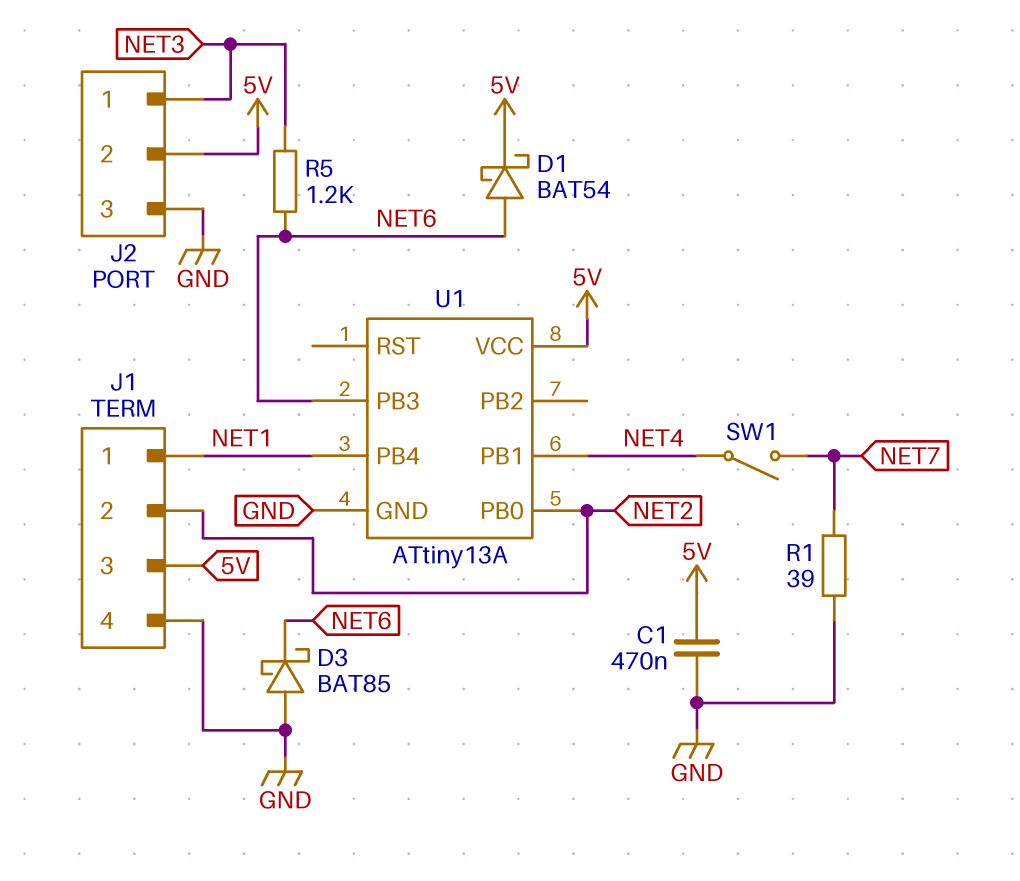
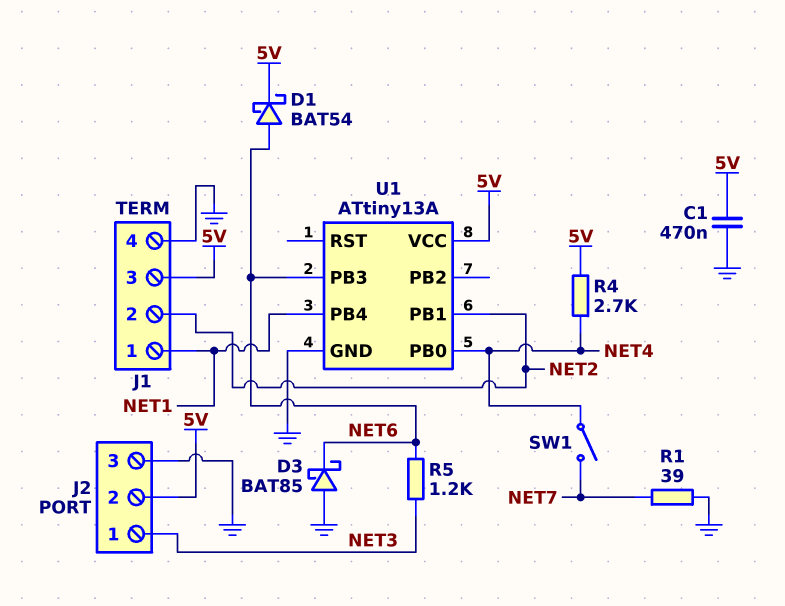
R4: none -> 2.7k (5V, NET4)
U1 pin PB0: NET2 -> NET4
U1 pin PB1: NET4 -> NET2

